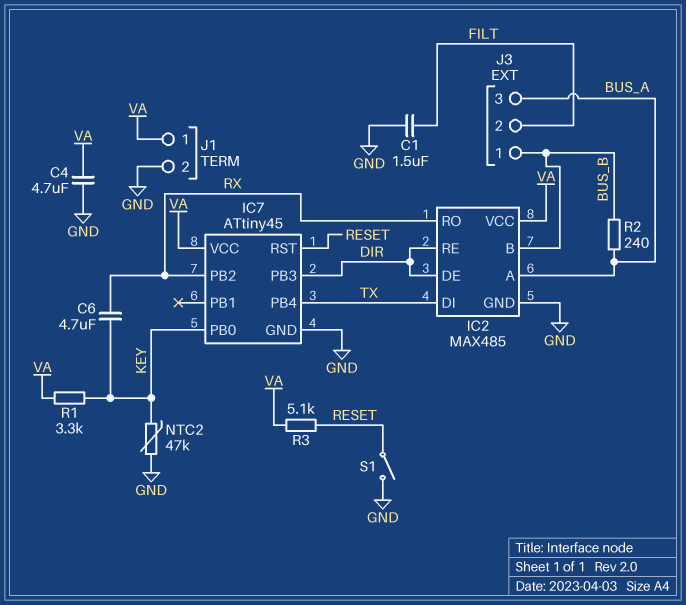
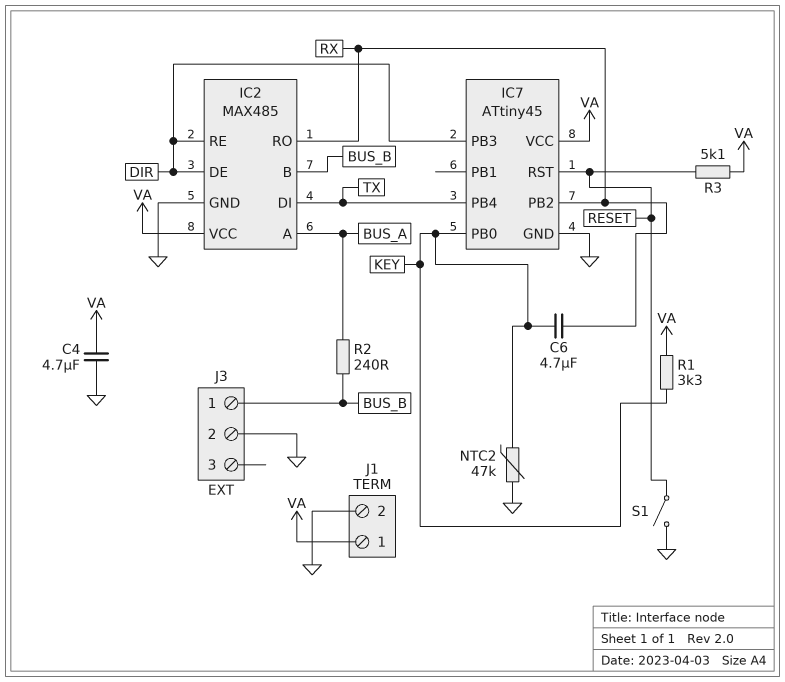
C1: 1.5uF (FILT, GND) -> none
J3 pin 2: FILT -> GND
J3 pin 3: BUS_A -> none

